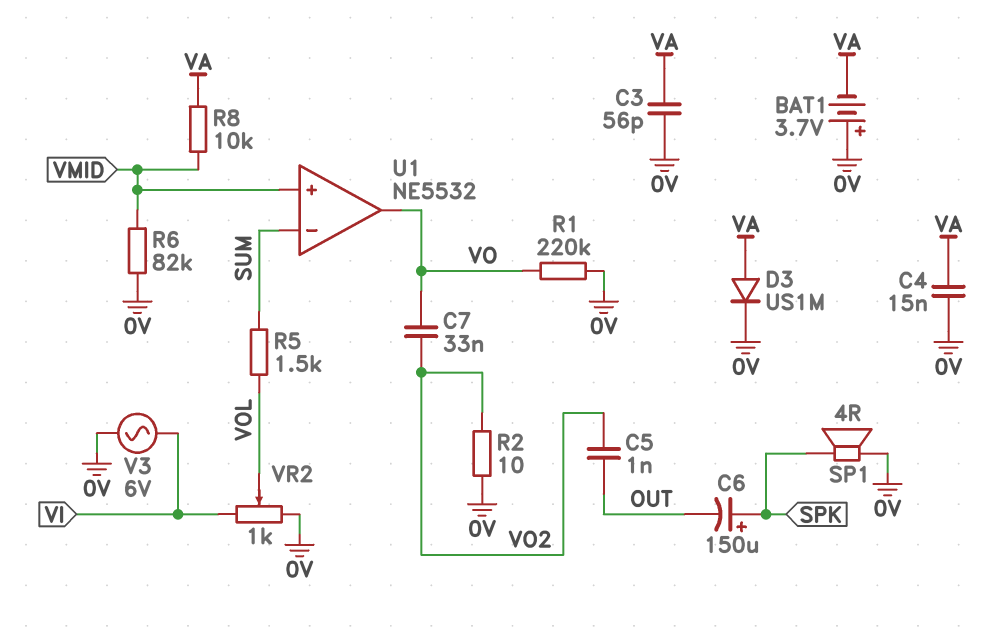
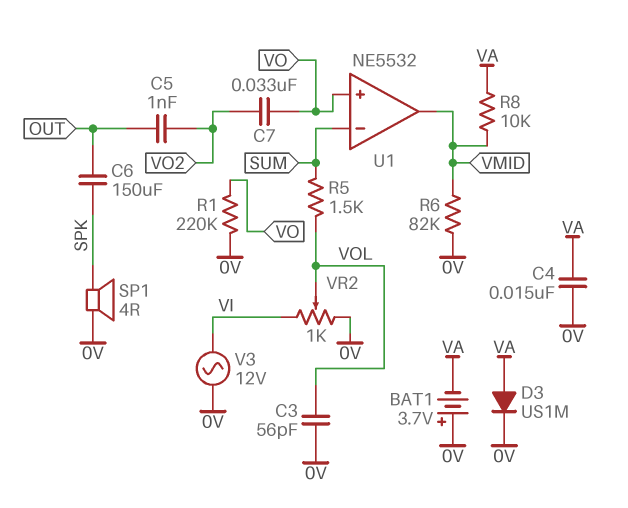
C3: 56pF (0V, VA) -> 56pF (0V, VOL)
C6: 150uF (plus SPK, minus OUT) -> 150uF (OUT, SPK)
R2: 10 (0V, VO2) -> none
U1 pin in+: VMID -> VO
U1 pin out: VO -> VMID
V3: AC 6V (0V, VI) -> AC 12V (0V, VI)

